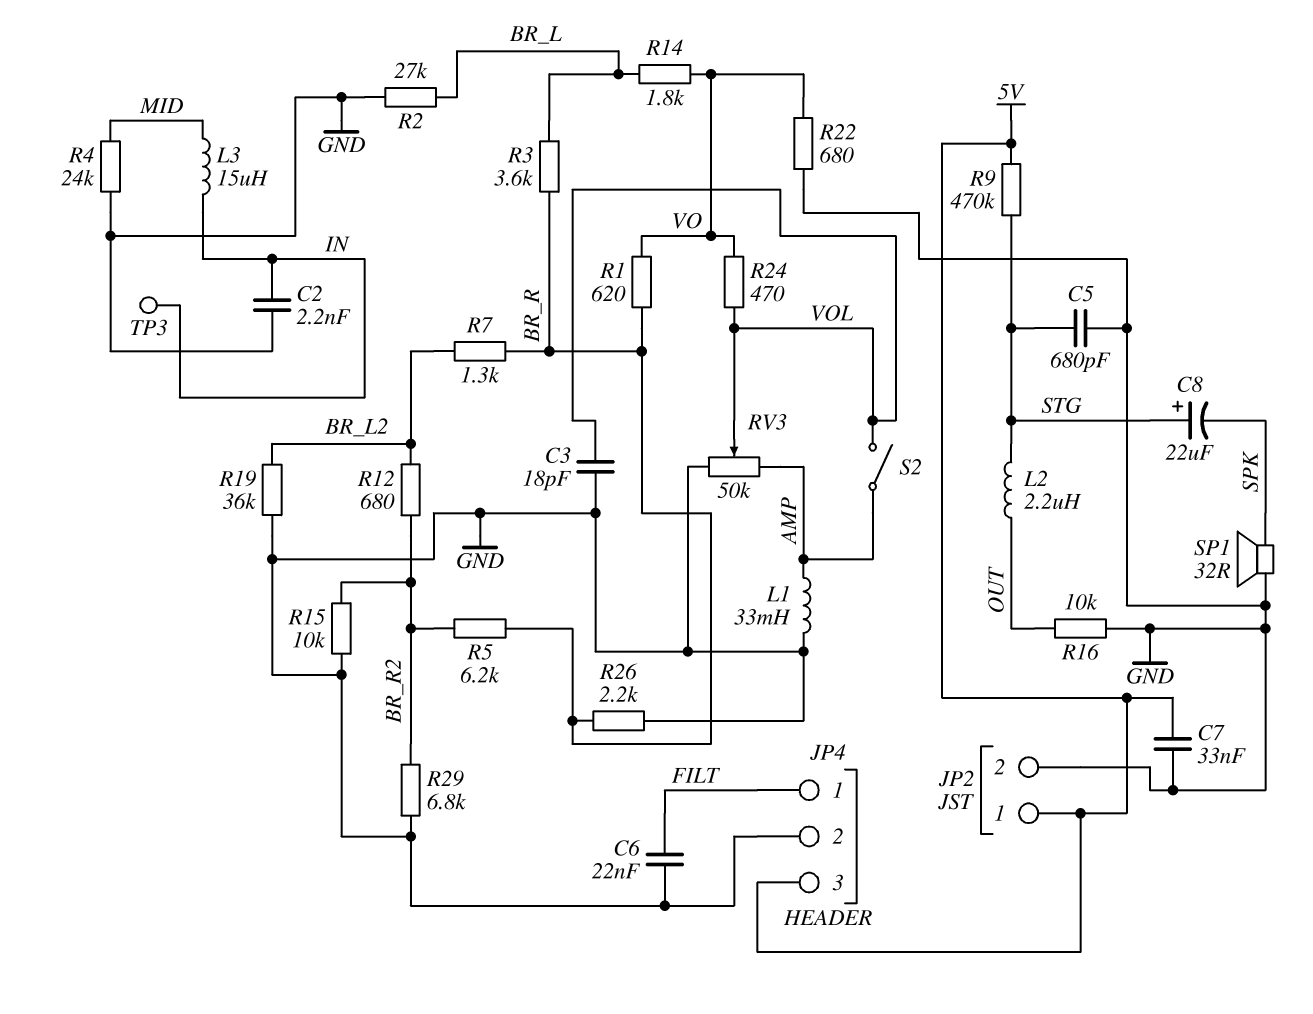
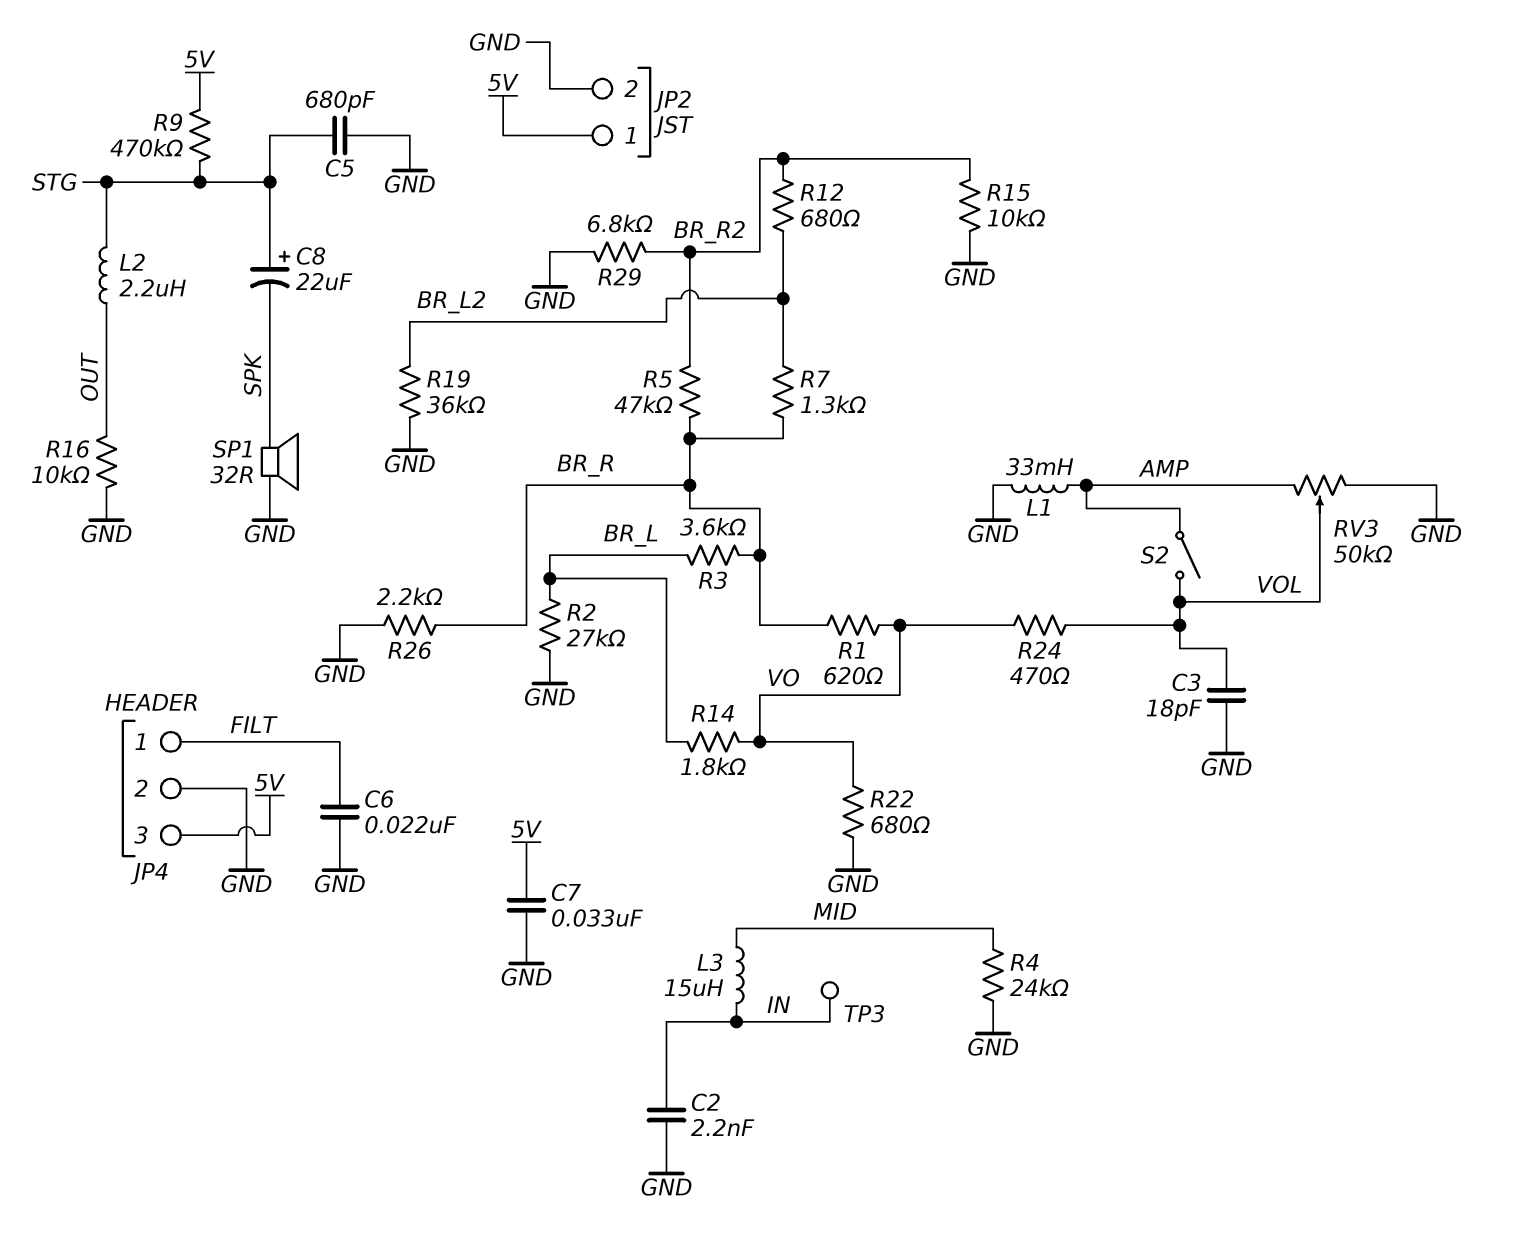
R5: 6.2k (BR_R, BR_R2) -> 47k (BR_R, BR_R2)

